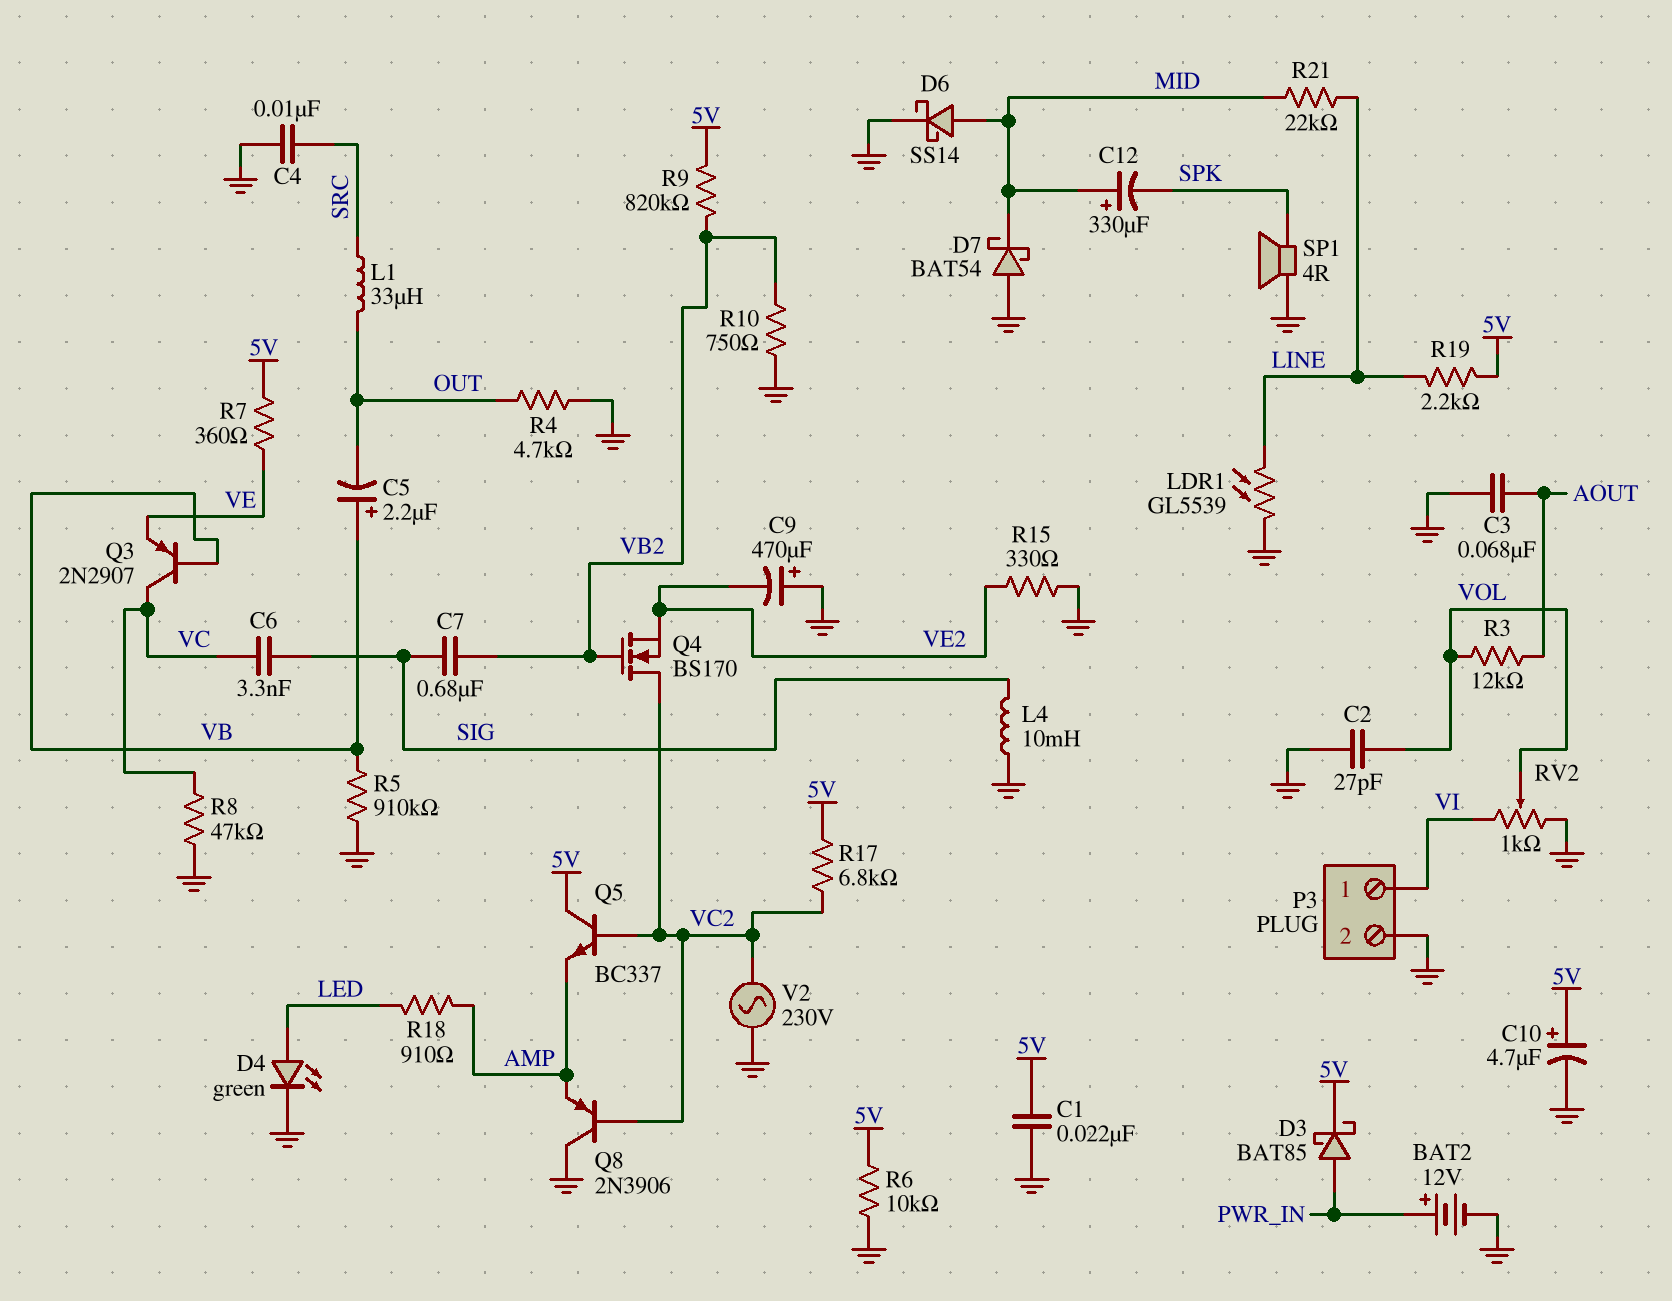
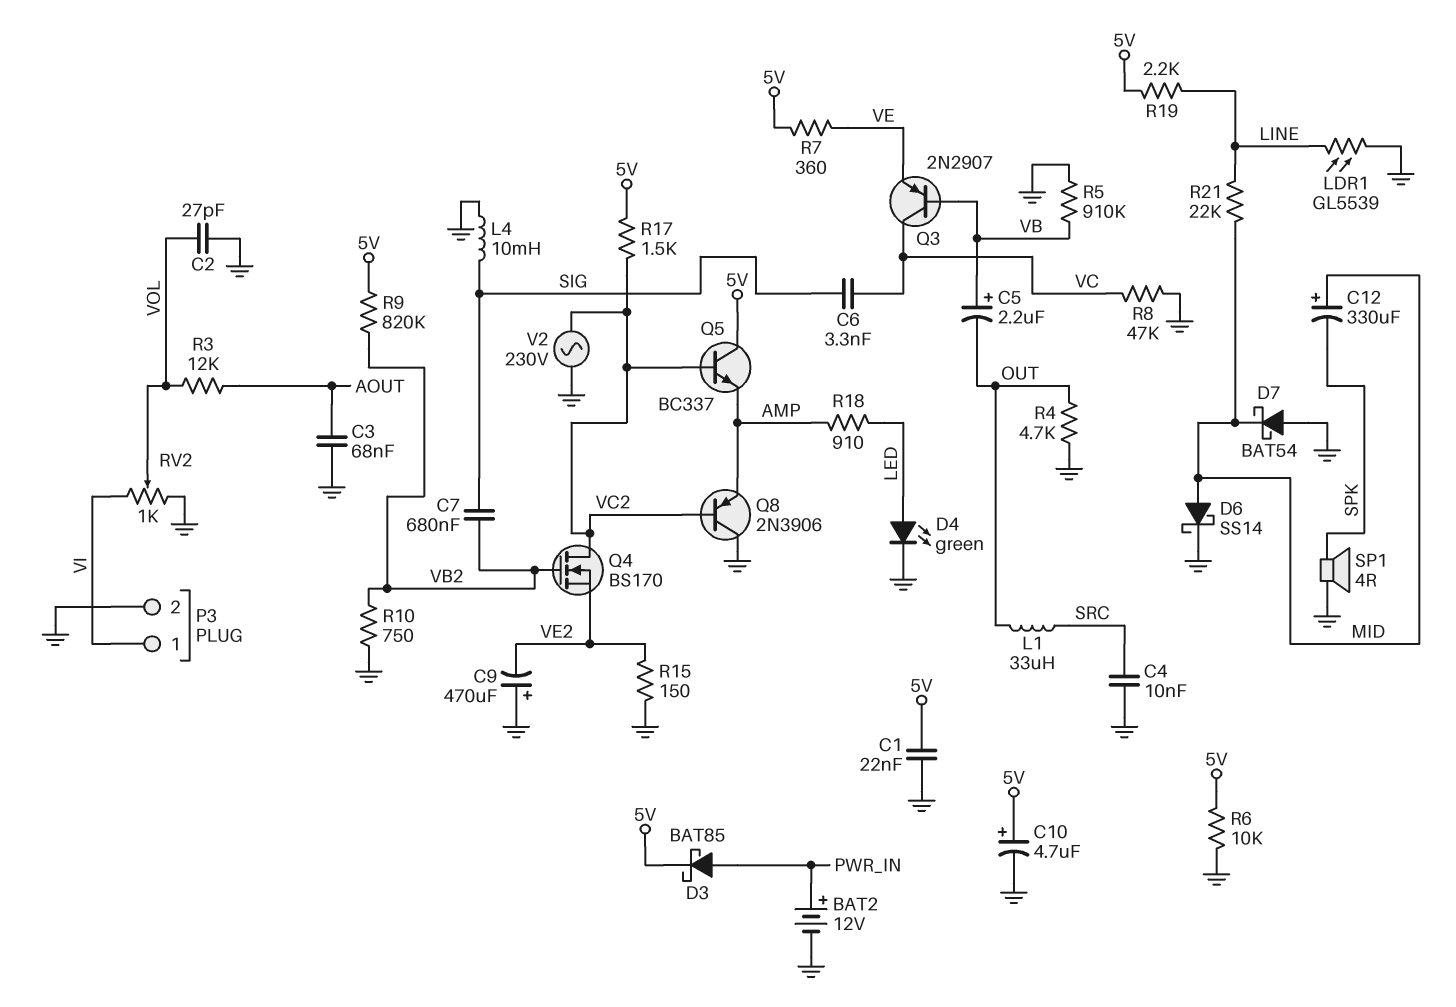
R15: 330 (GND, VE2) -> 150 (GND, VE2)
R17: 6.8k (5V, VC2) -> 1.5k (5V, VC2)

